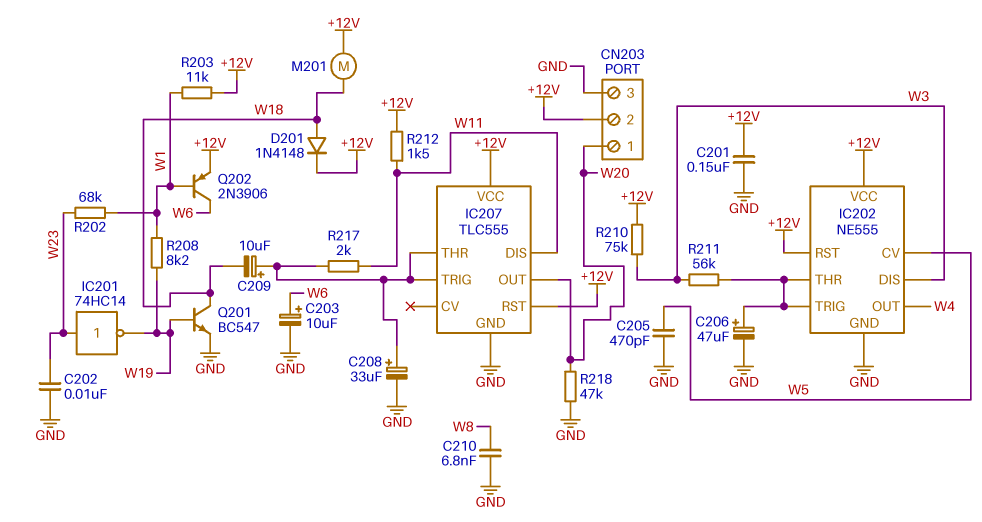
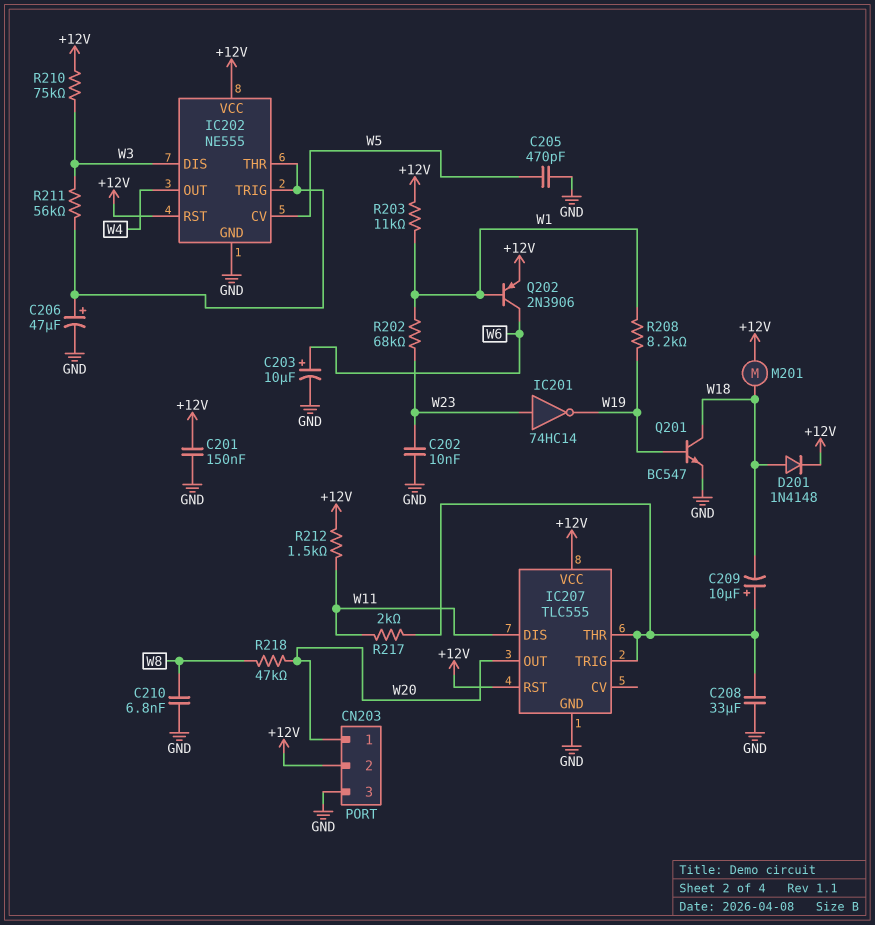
C208: 33uF (plus IC207/THR, minus GND) -> 33uF (GND, IC207/THR)
R218: 47k (GND, W20) -> 47k (W8, W20)

